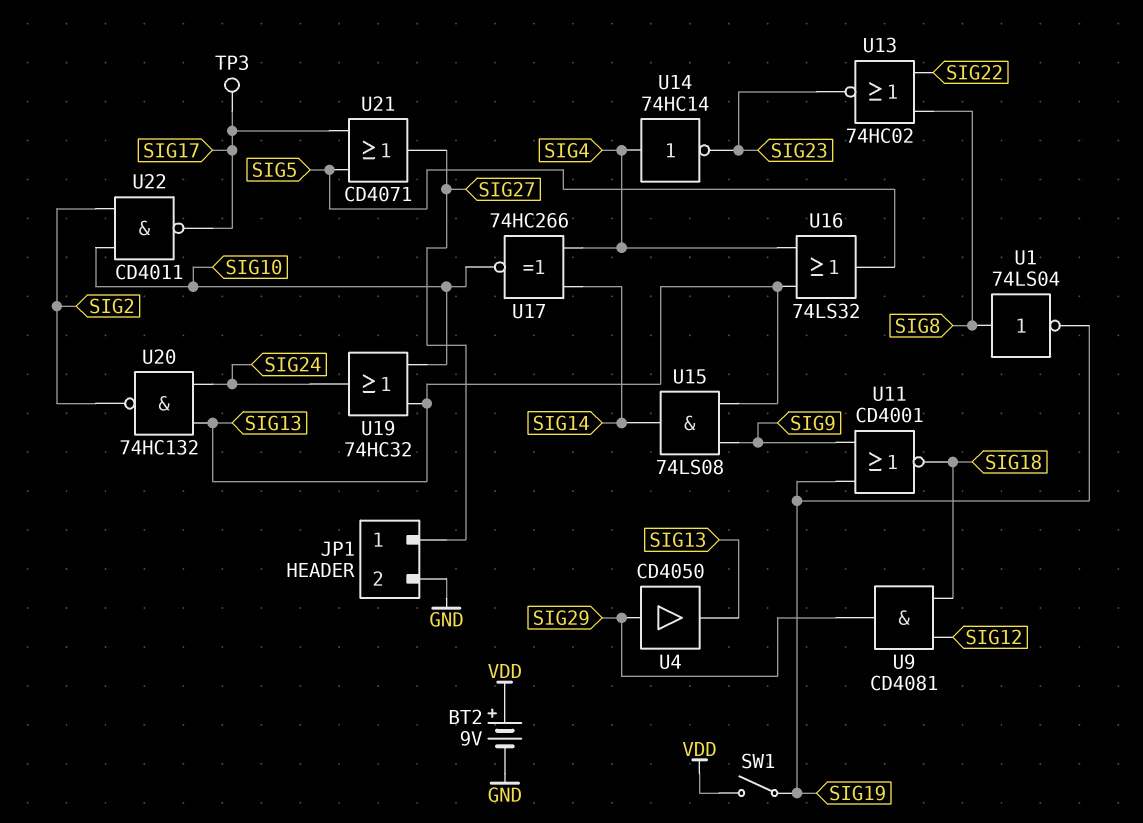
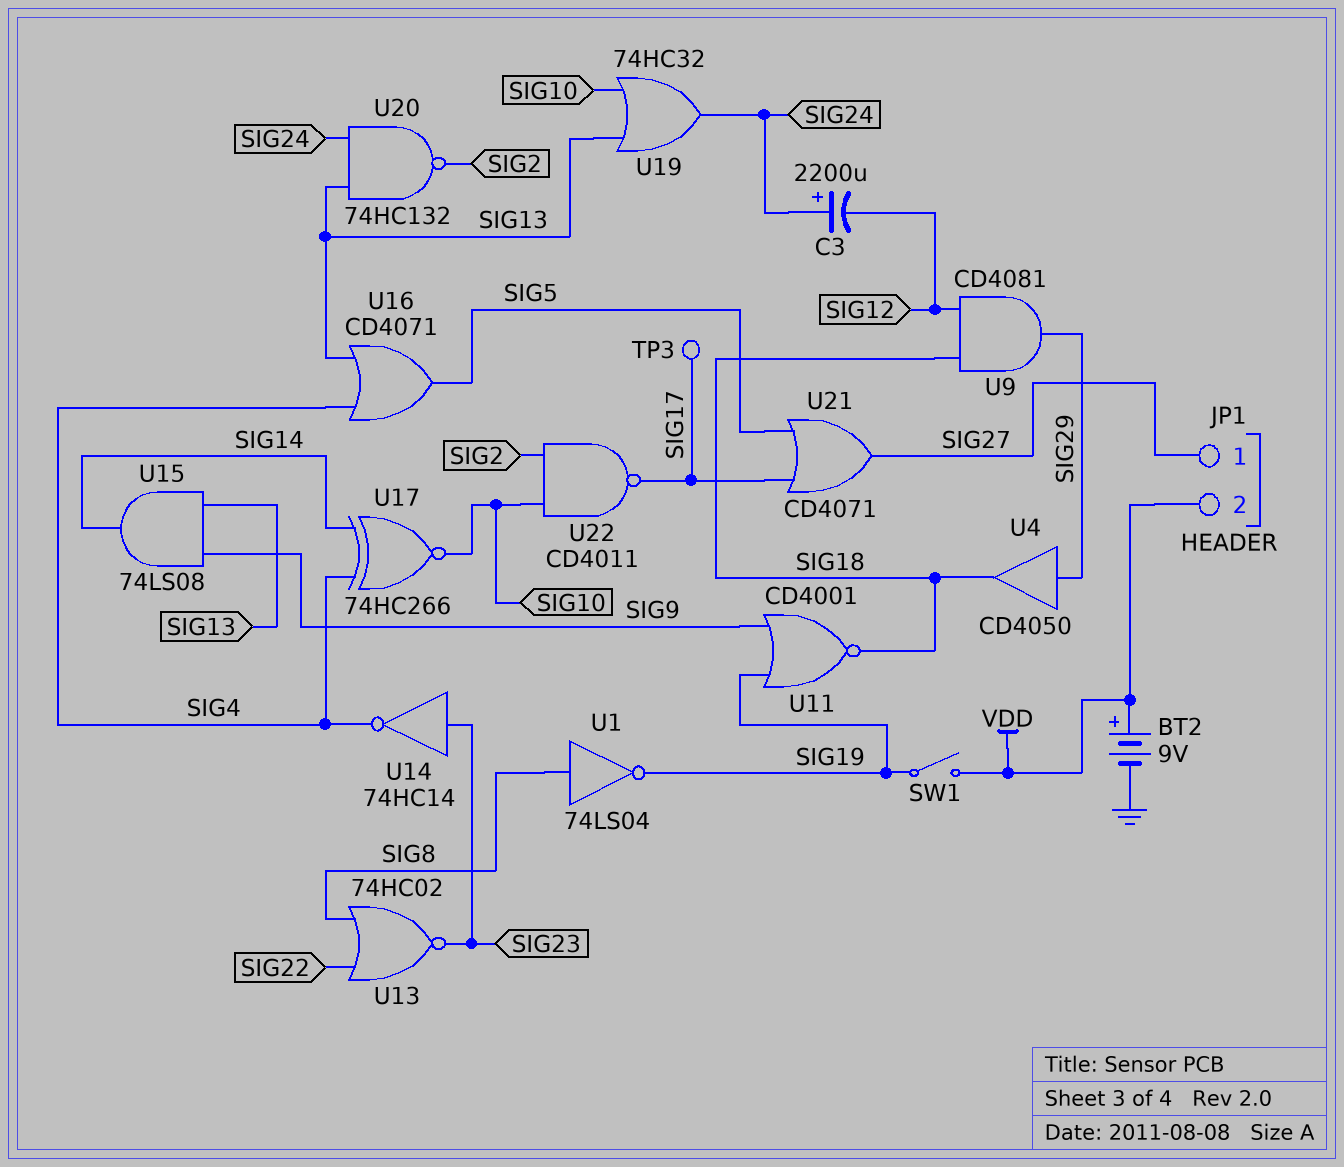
C3: none -> 2200uF (plus SIG24, minus SIG12)
JP1 pin 2: GND -> VDD
U4: buffer CD4050 (in SIG29, out SIG13) -> buffer CD4050 (in SIG29, out SIG18)
U14: NOT 74HC14 (in SIG4, out SIG23) -> NOT 74HC14 (in SIG23, out SIG4)
U16: OR 74LS32 (in SIG4, in SIG13, out SIG5) -> OR CD4071 (in SIG4, in SIG13, out SIG5)

